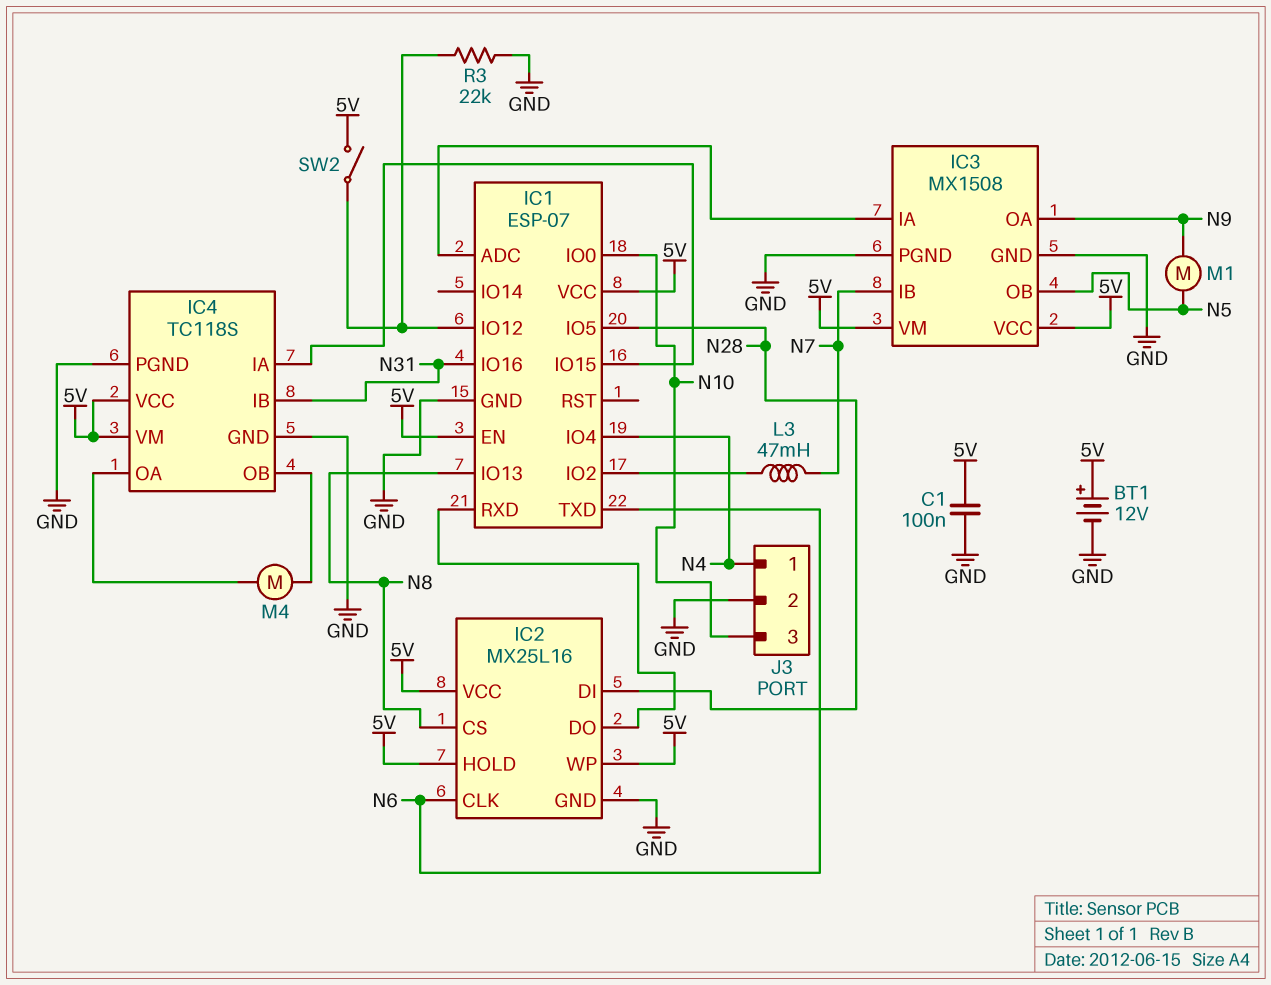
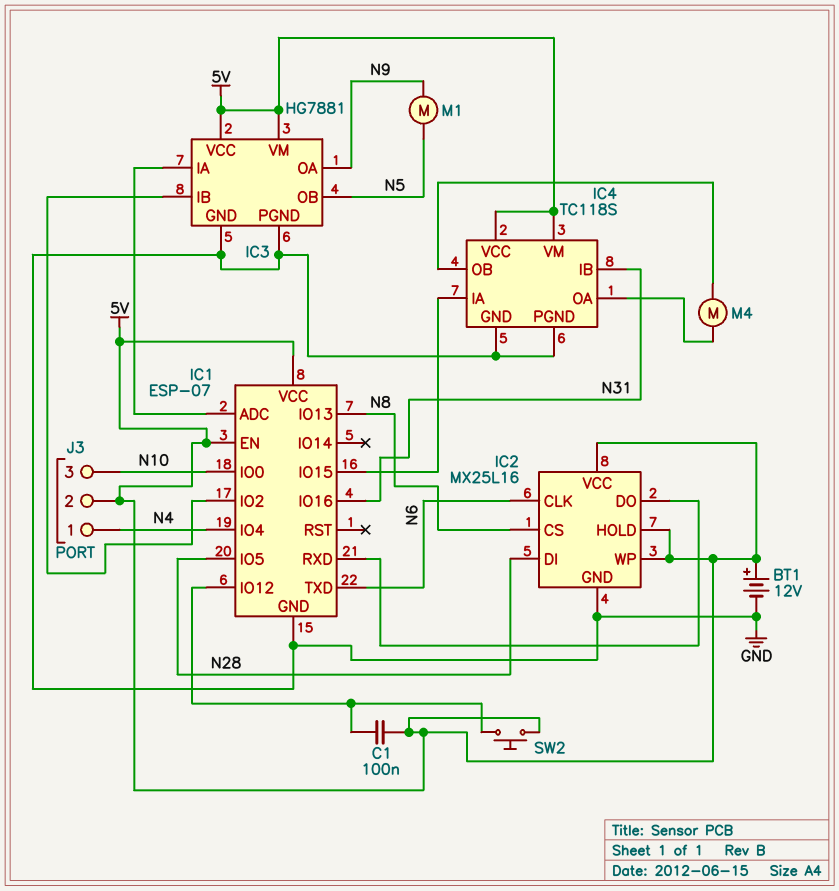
C1: 100nF (5V, GND) -> 100nF (5V, IC1/IO12)
IC3: MX1508 -> HG7881
IC3 pin IB: N7 -> IC1/IO2
J3 pin 2: GND -> 5V
L3: 47mH (IC1/IO2, N7) -> none
R3: 22k (GND, IC1/IO12) -> none
SW2: switch (5V, IC1/IO12) -> button (5V, IC1/IO12)

